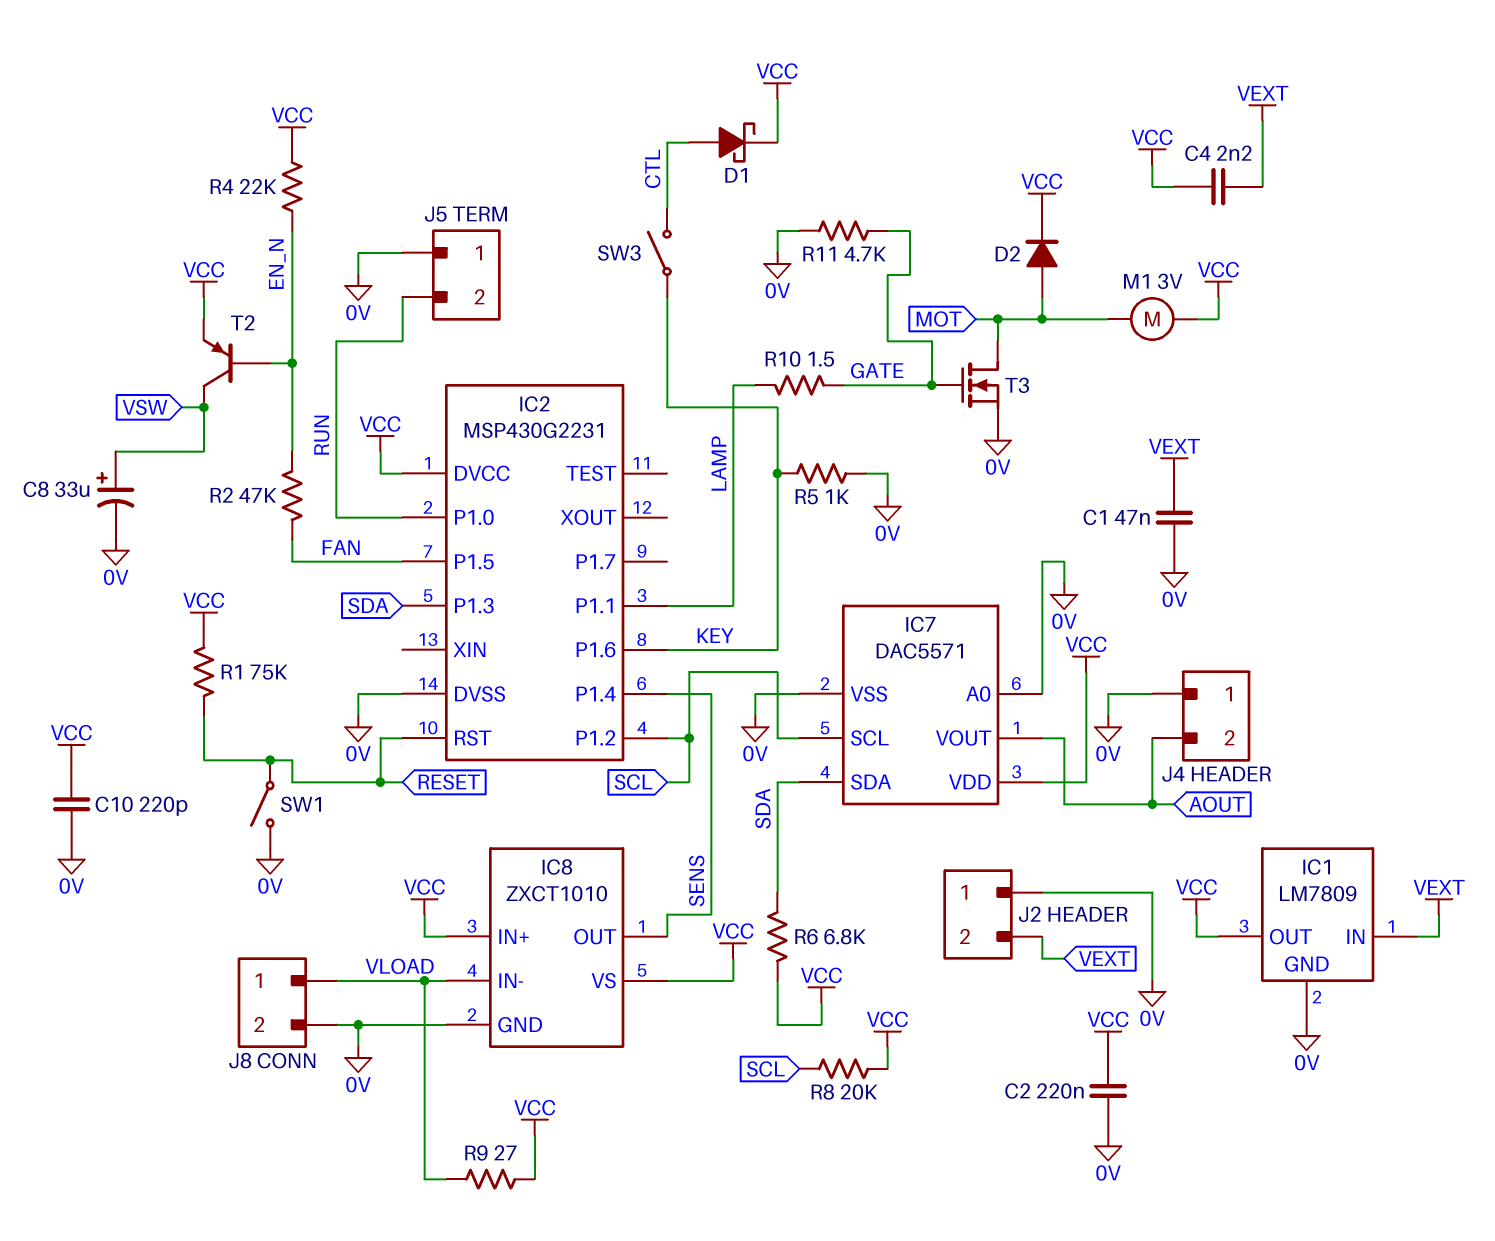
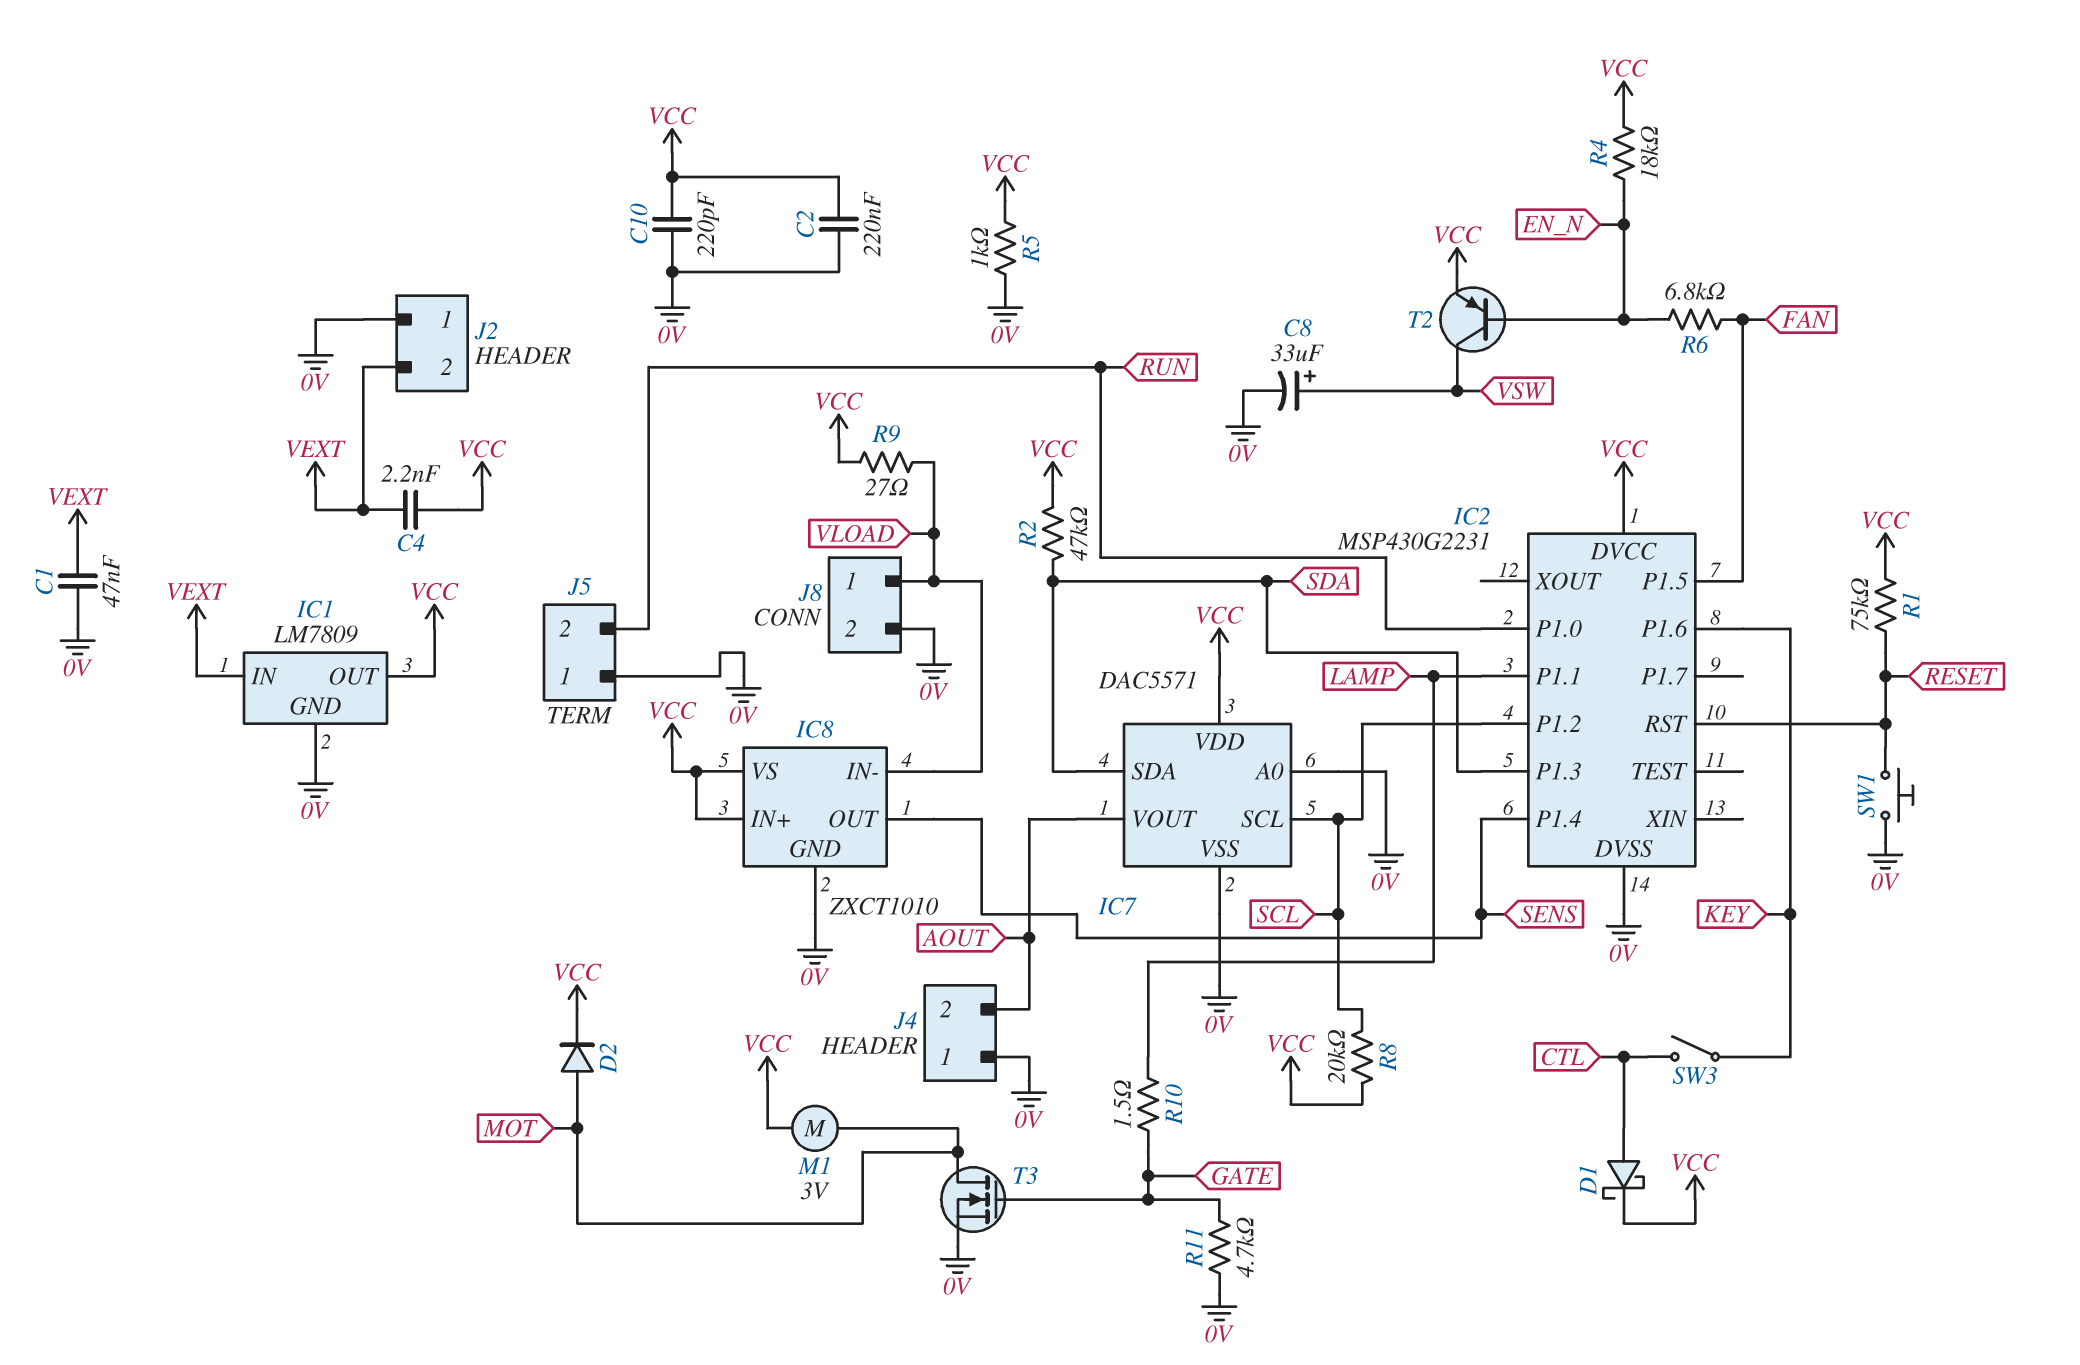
R2: 47k (EN_N, FAN) -> 47k (SDA, VCC)
R4: 22k (EN_N, VCC) -> 18k (EN_N, VCC)
R5: 1k (0V, KEY) -> 1k (0V, VCC)
R6: 6.8k (SDA, VCC) -> 6.8k (EN_N, FAN)
SW1: switch (0V, RESET) -> button (0V, RESET)

